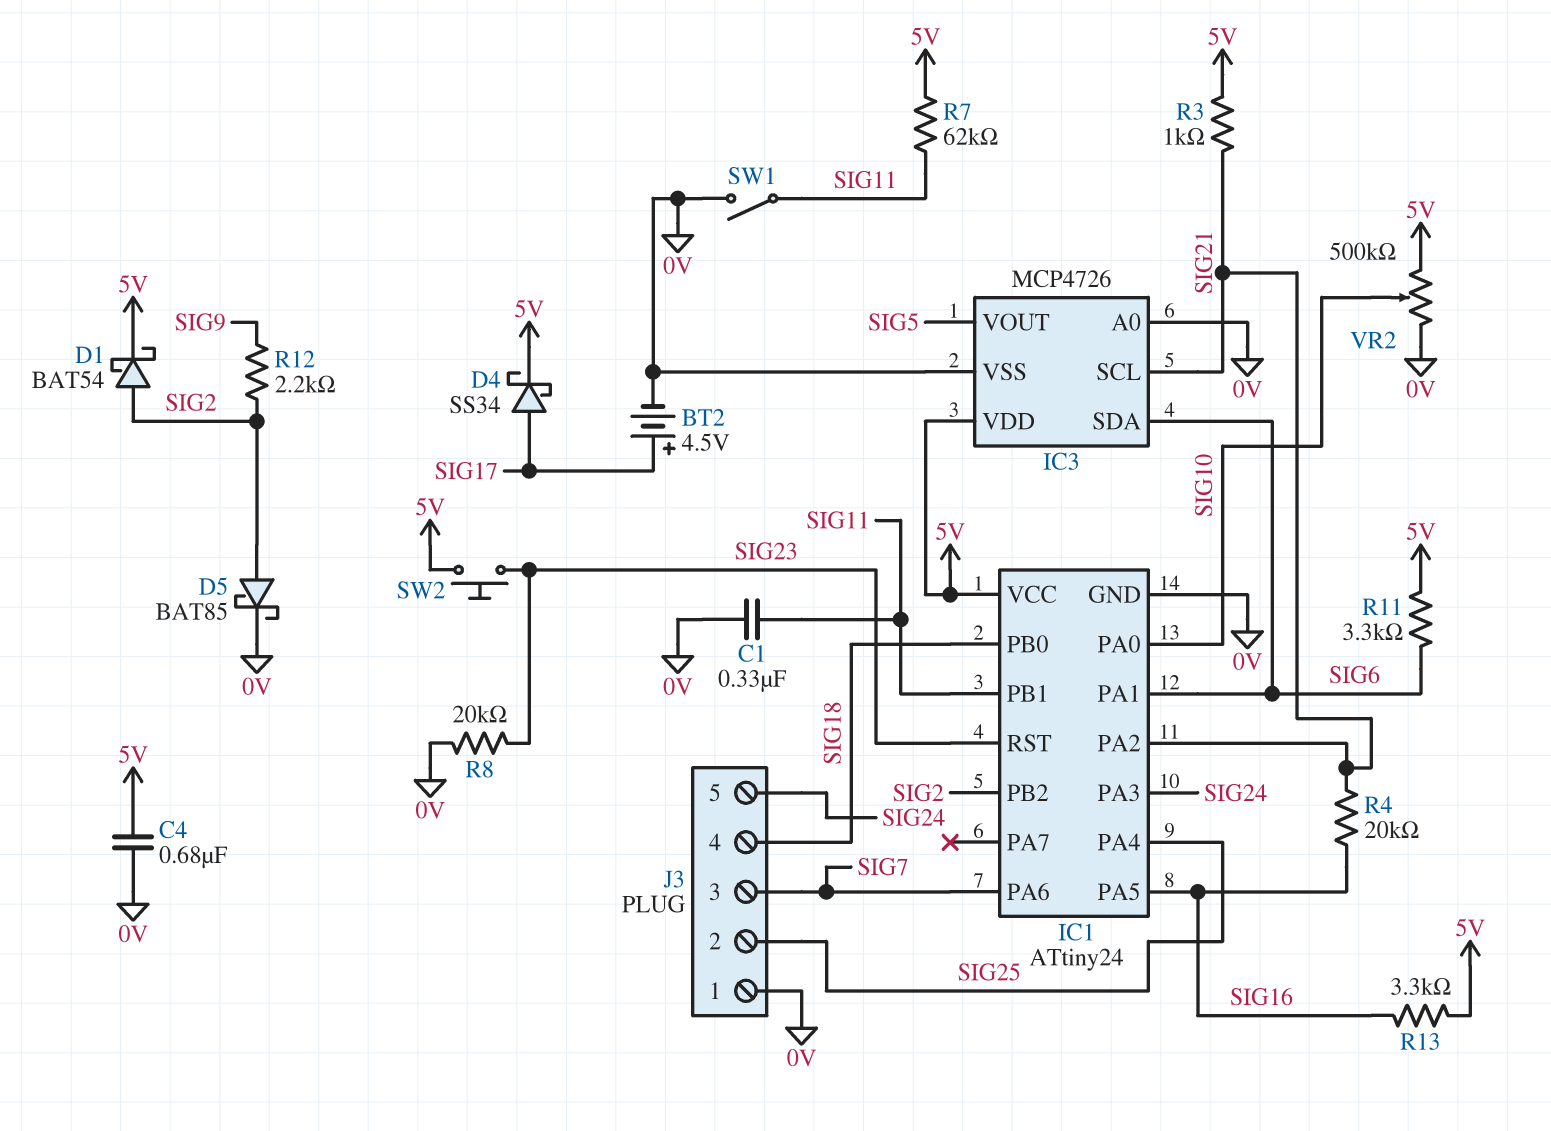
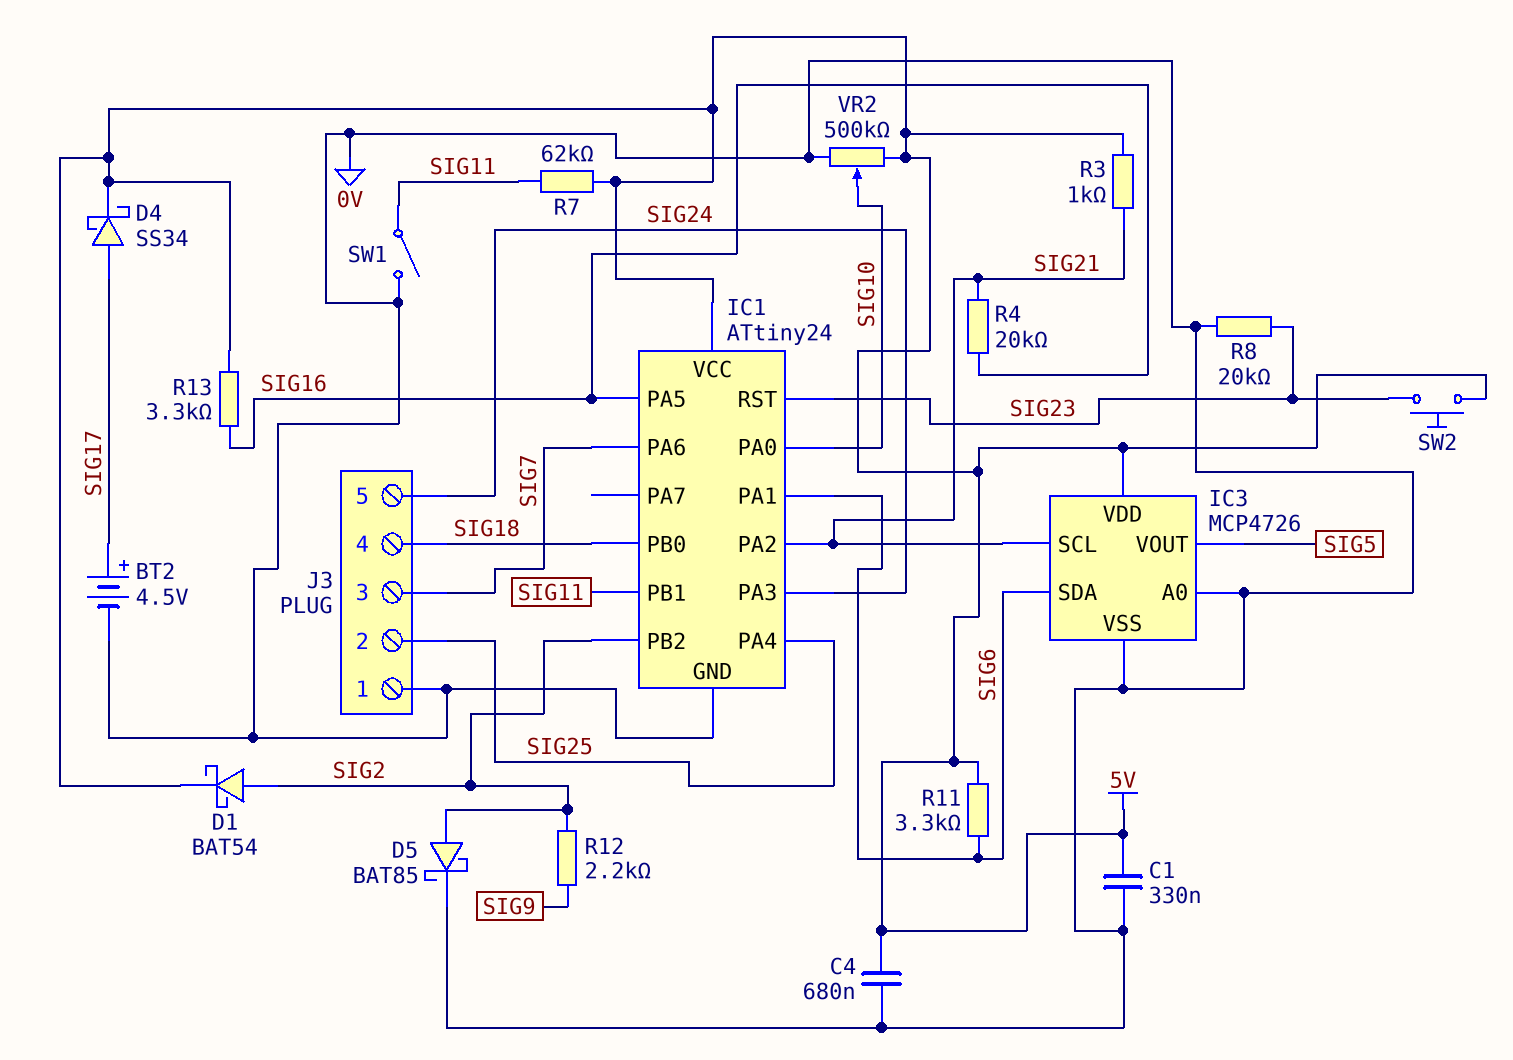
C1: 330nF (0V, SIG11) -> 330nF (0V, 5V)

